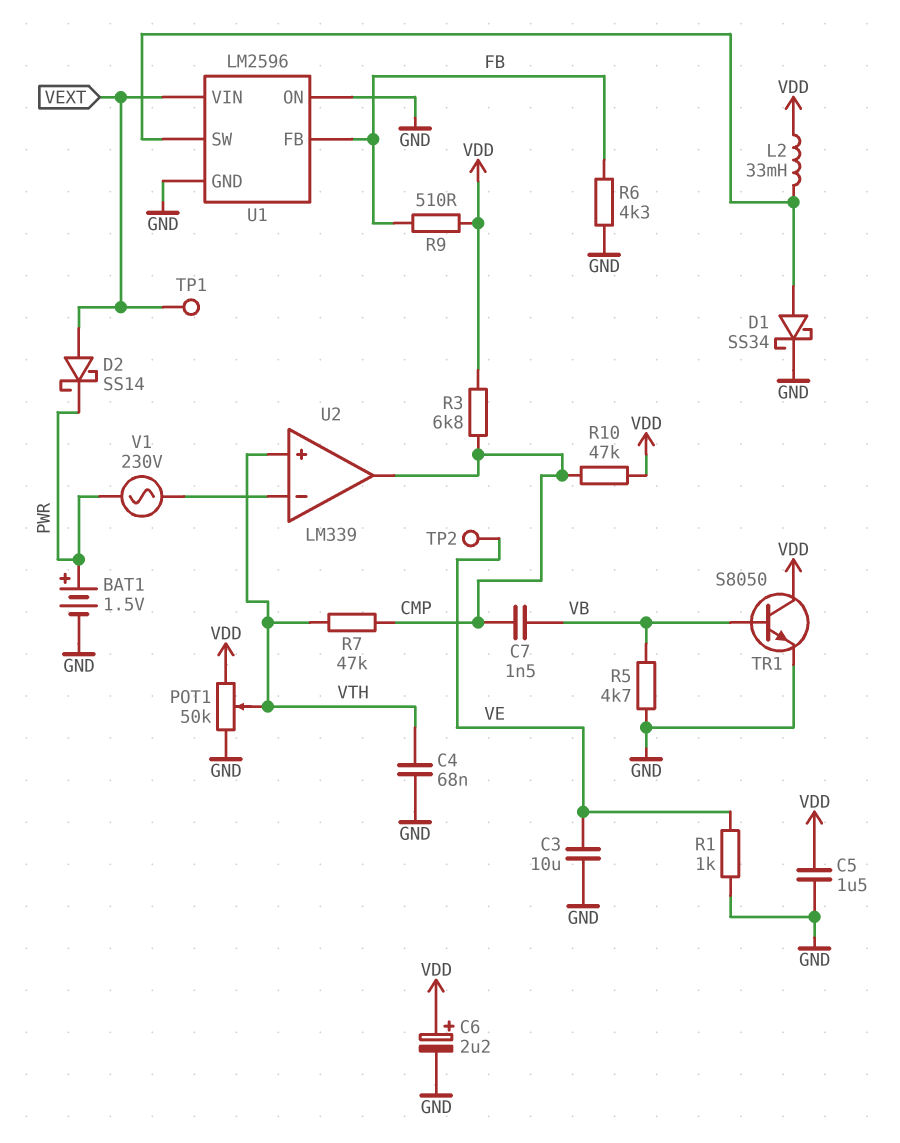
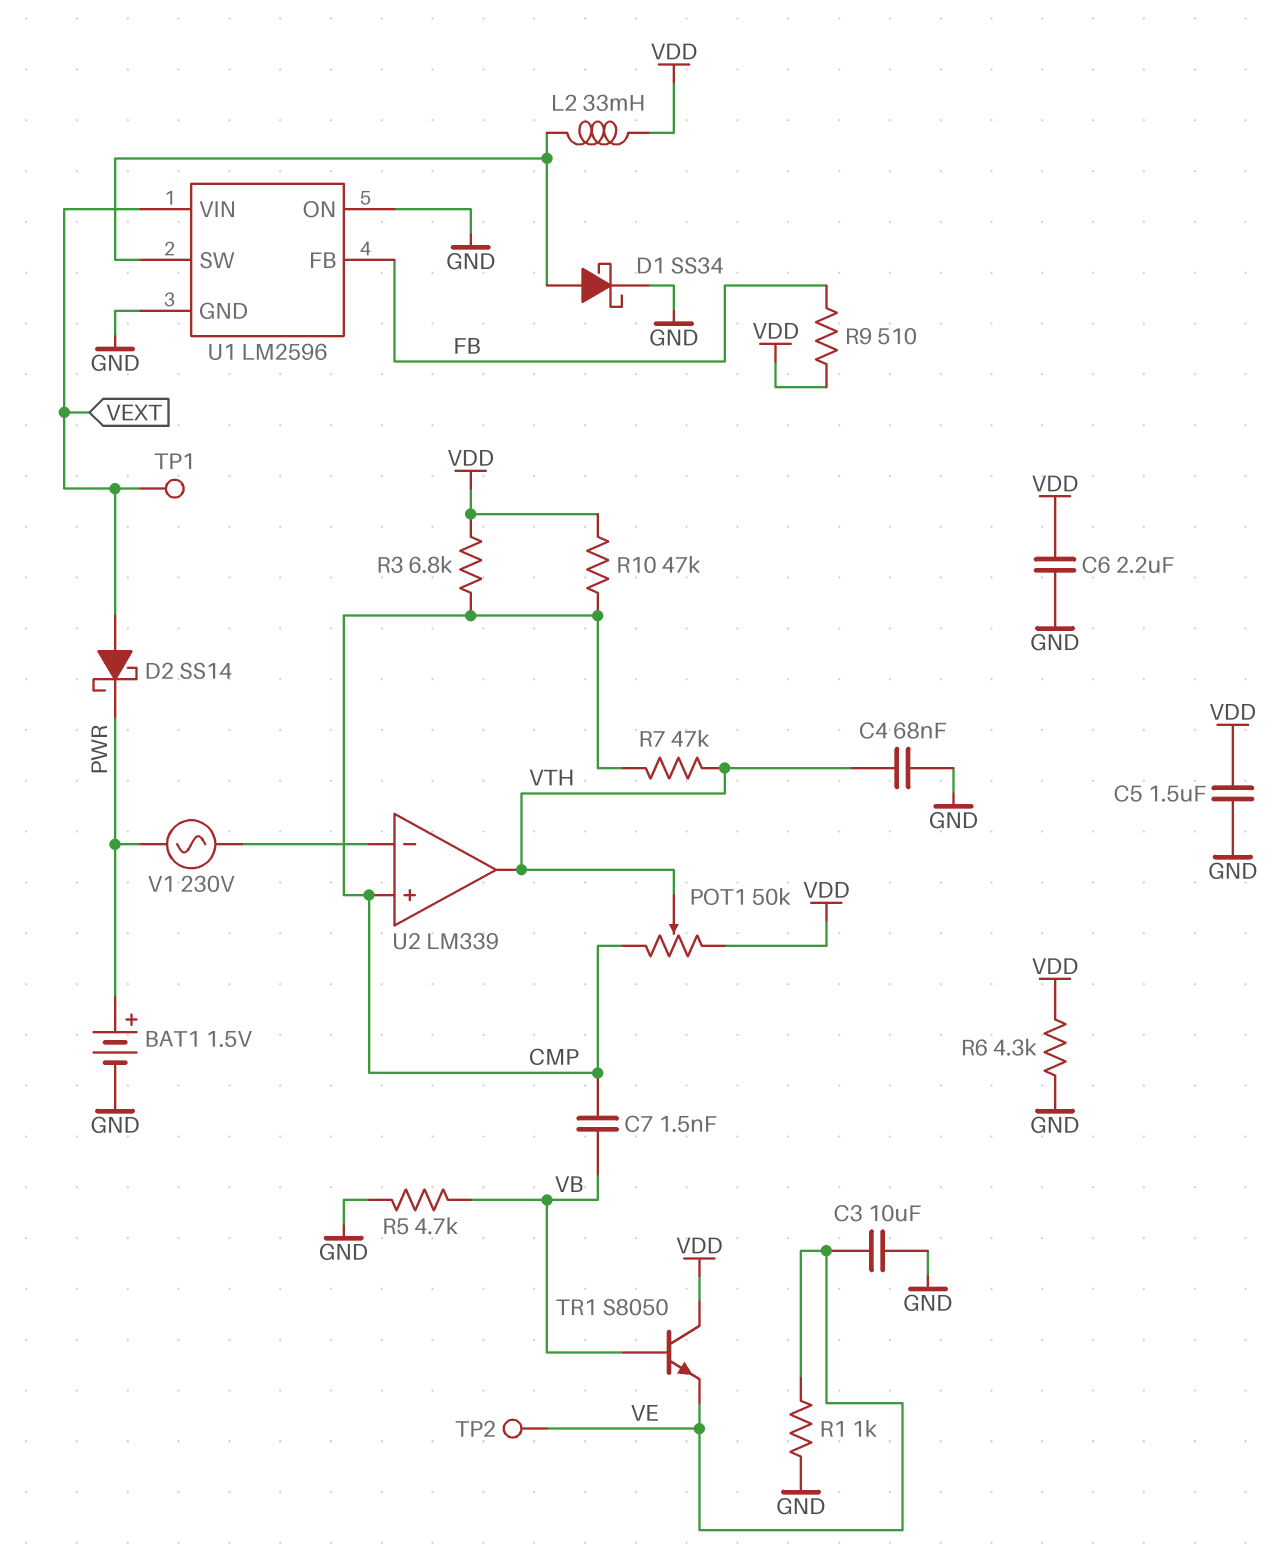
C6: 2.2uF (plus VDD, minus GND) -> 2.2uF (GND, VDD)
POT1: 50k (GND, VDD, wiper VTH) -> 50k (CMP, VDD, wiper VTH)
R6: 4.3k (FB, GND) -> 4.3k (GND, VDD)
TR1: NPN S8050 (B VB, C VDD, E GND) -> NPN S8050 (B VB, C VDD, E VE)
U2 pin in+: VTH -> CMP
U2 pin out: CMP -> VTH

